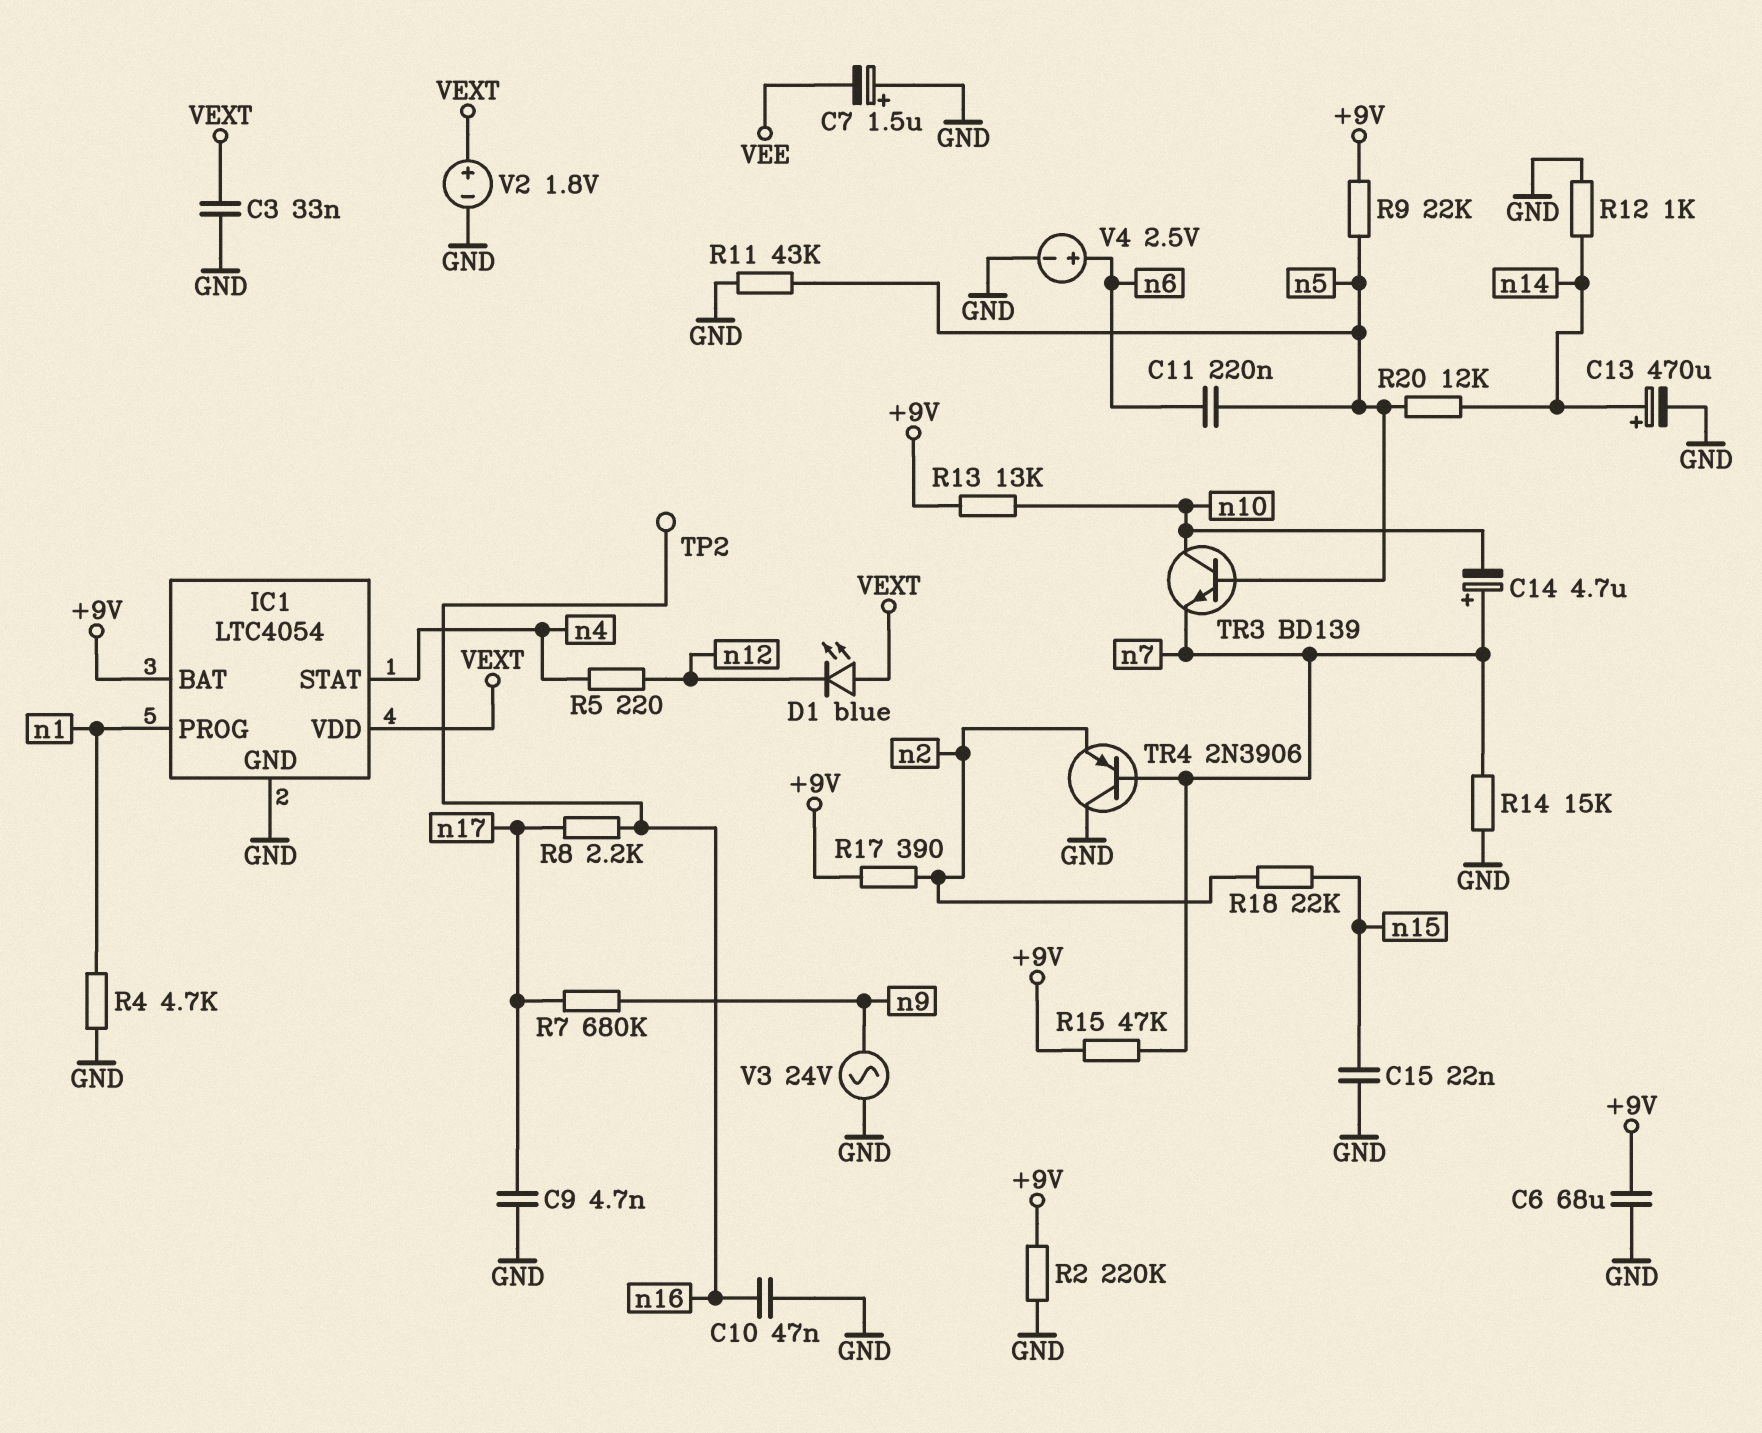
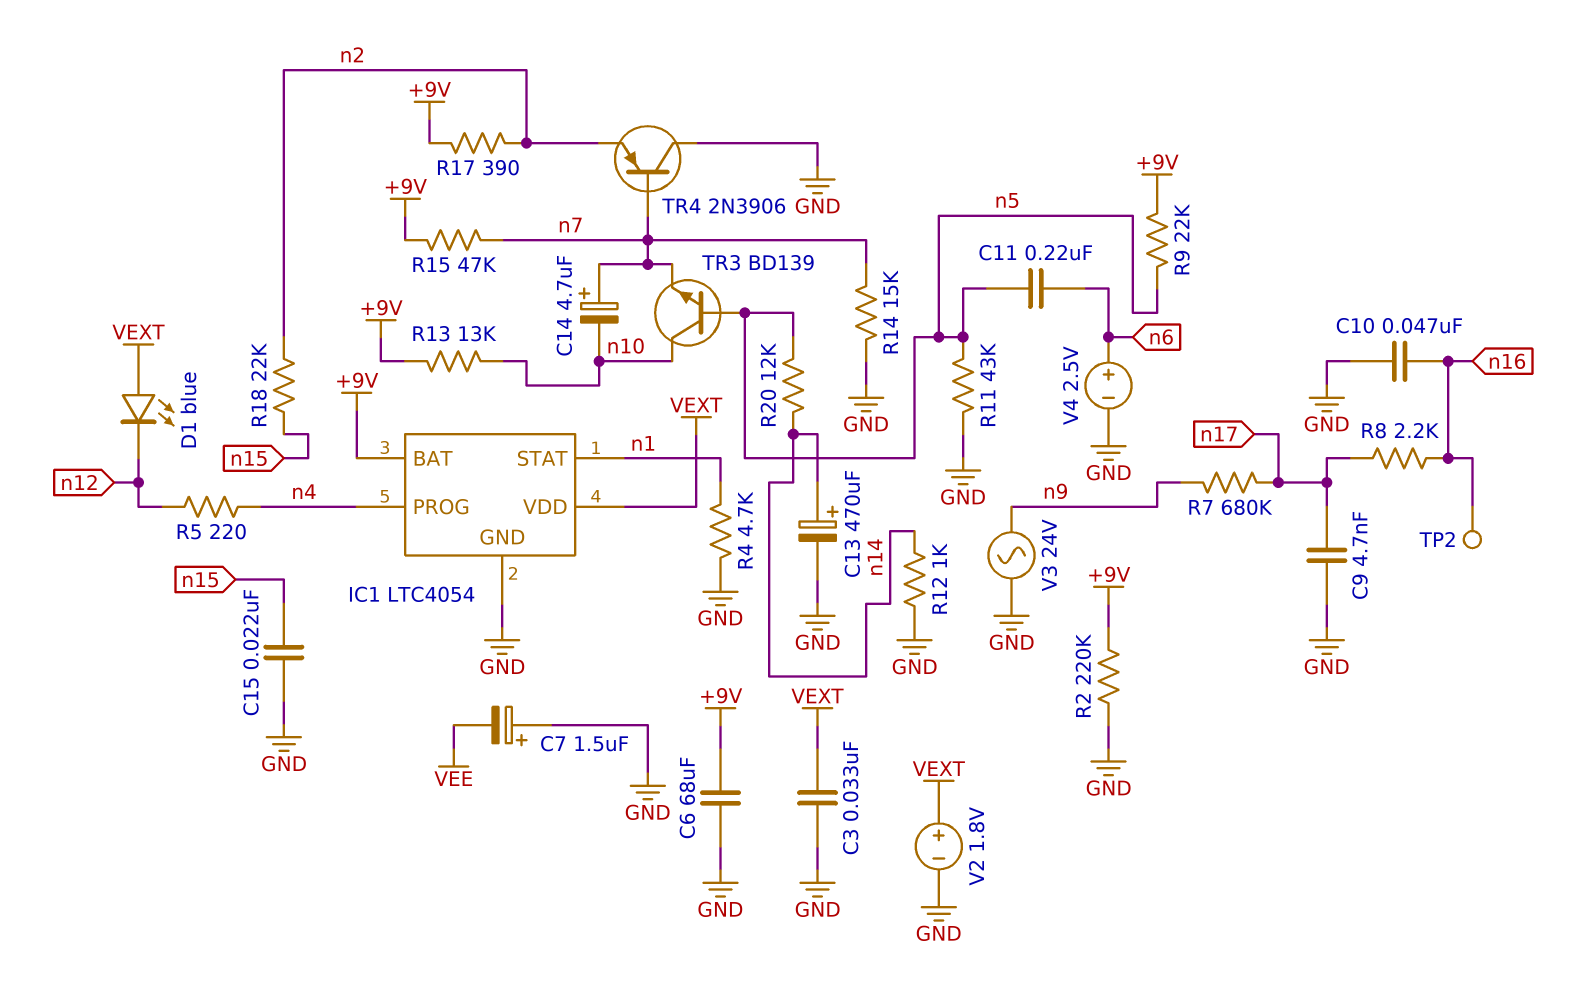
IC1 pin PROG: n1 -> n4
IC1 pin STAT: n4 -> n1

